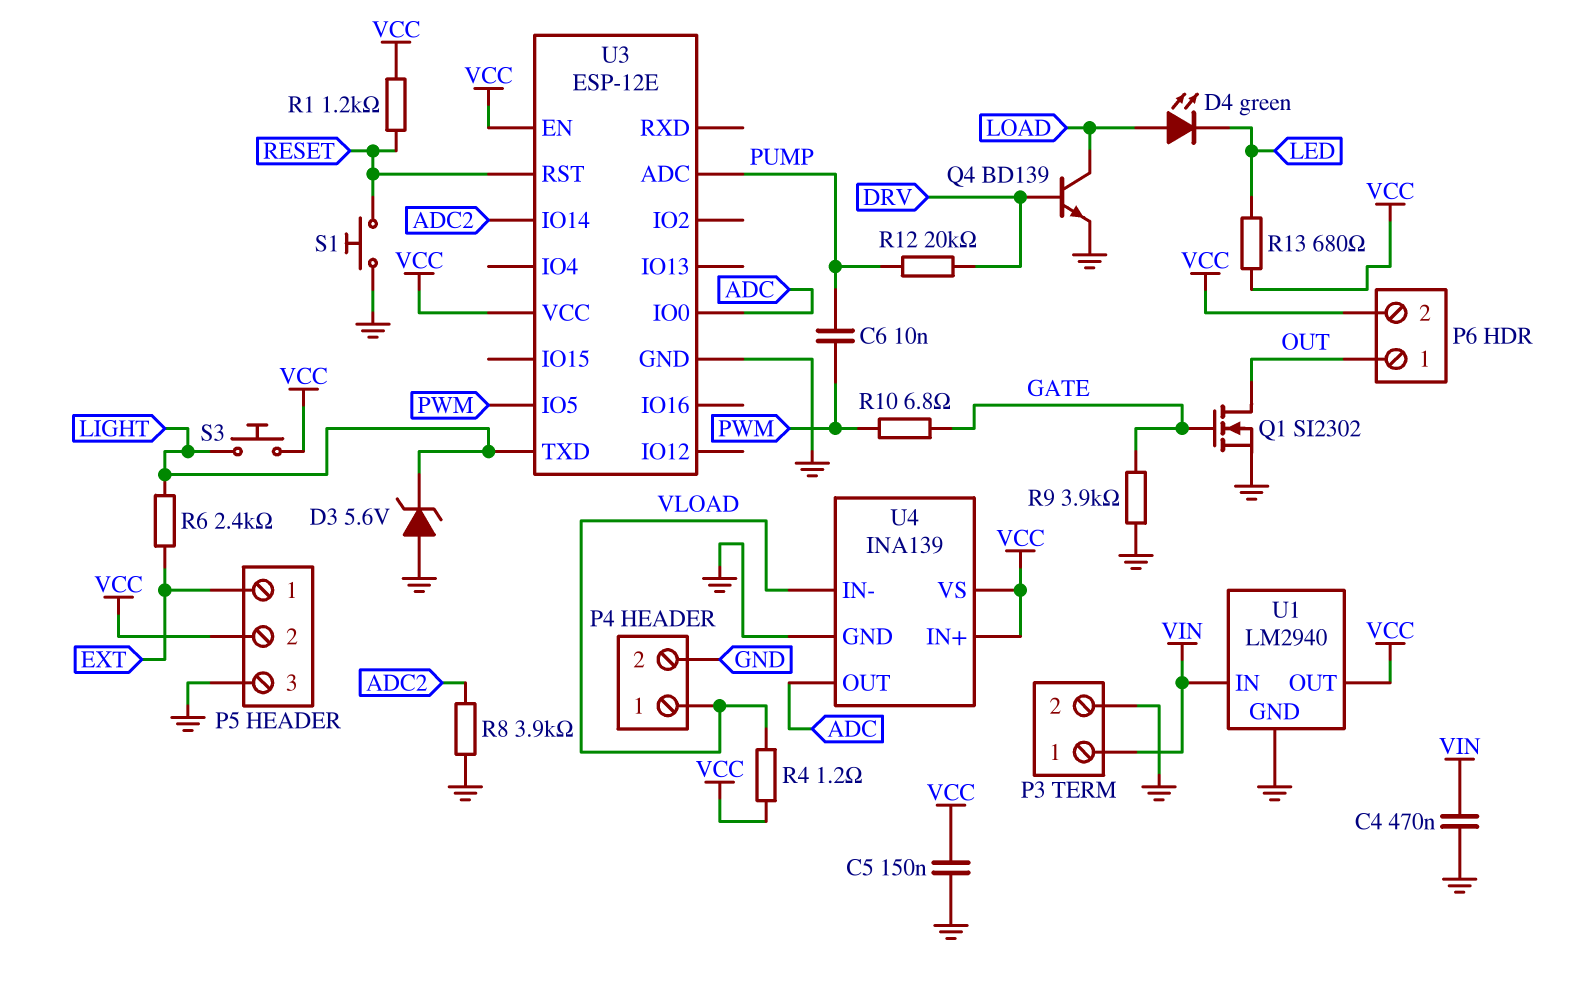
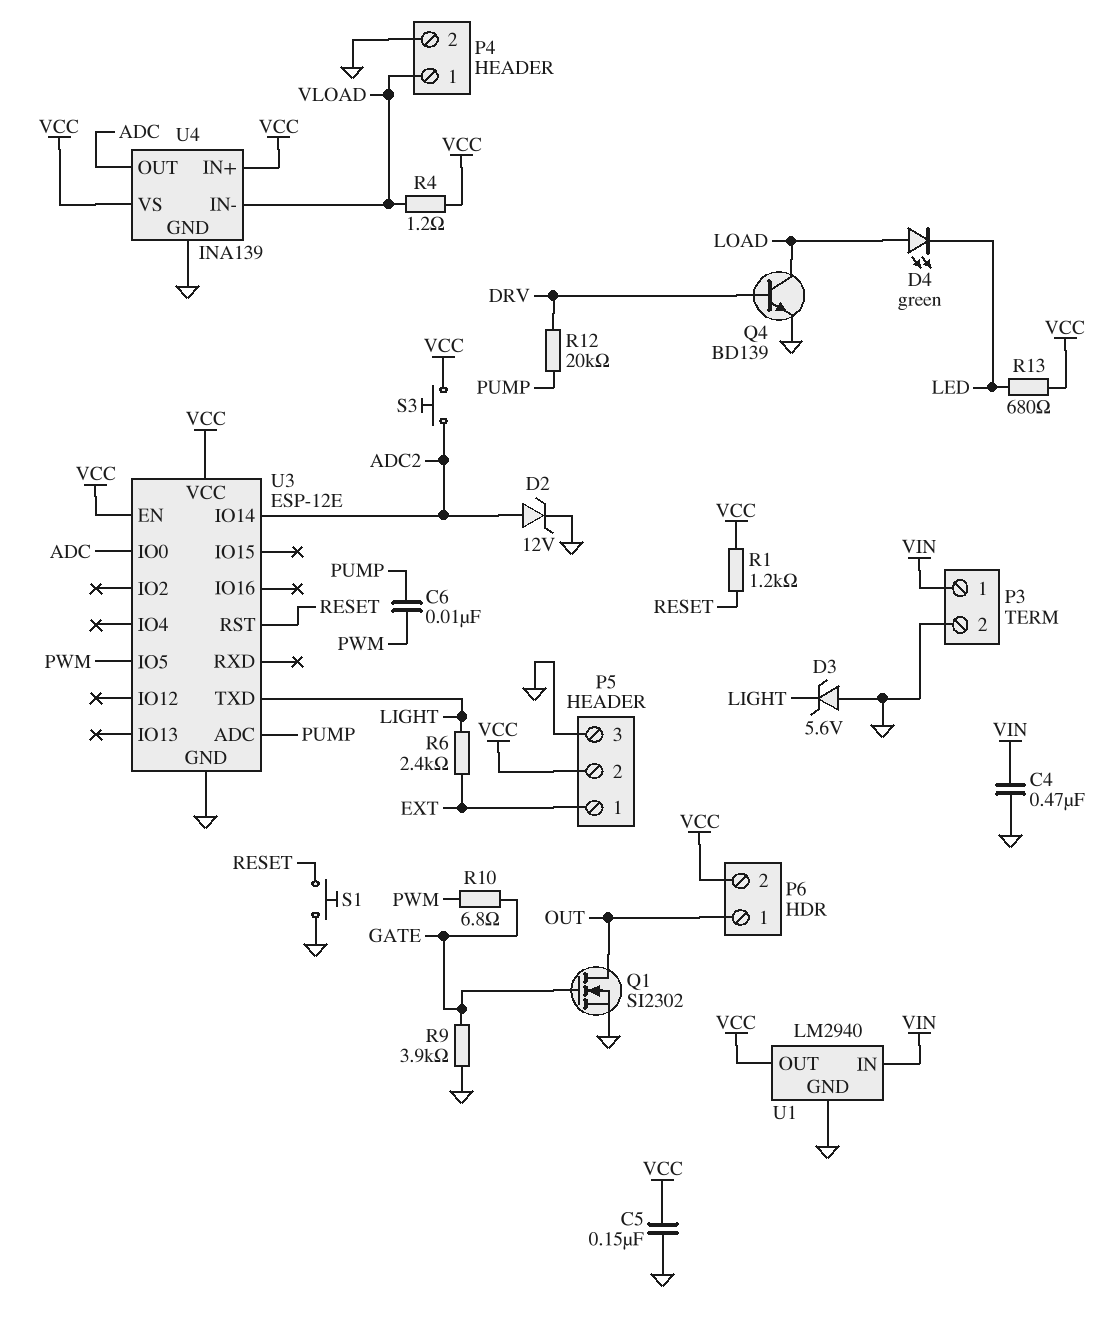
D2: none -> zener 12V (A ADC2, K GND)
R8: 3.9k (ADC2, GND) -> none
S3: button (LIGHT, VCC) -> button (ADC2, VCC)

